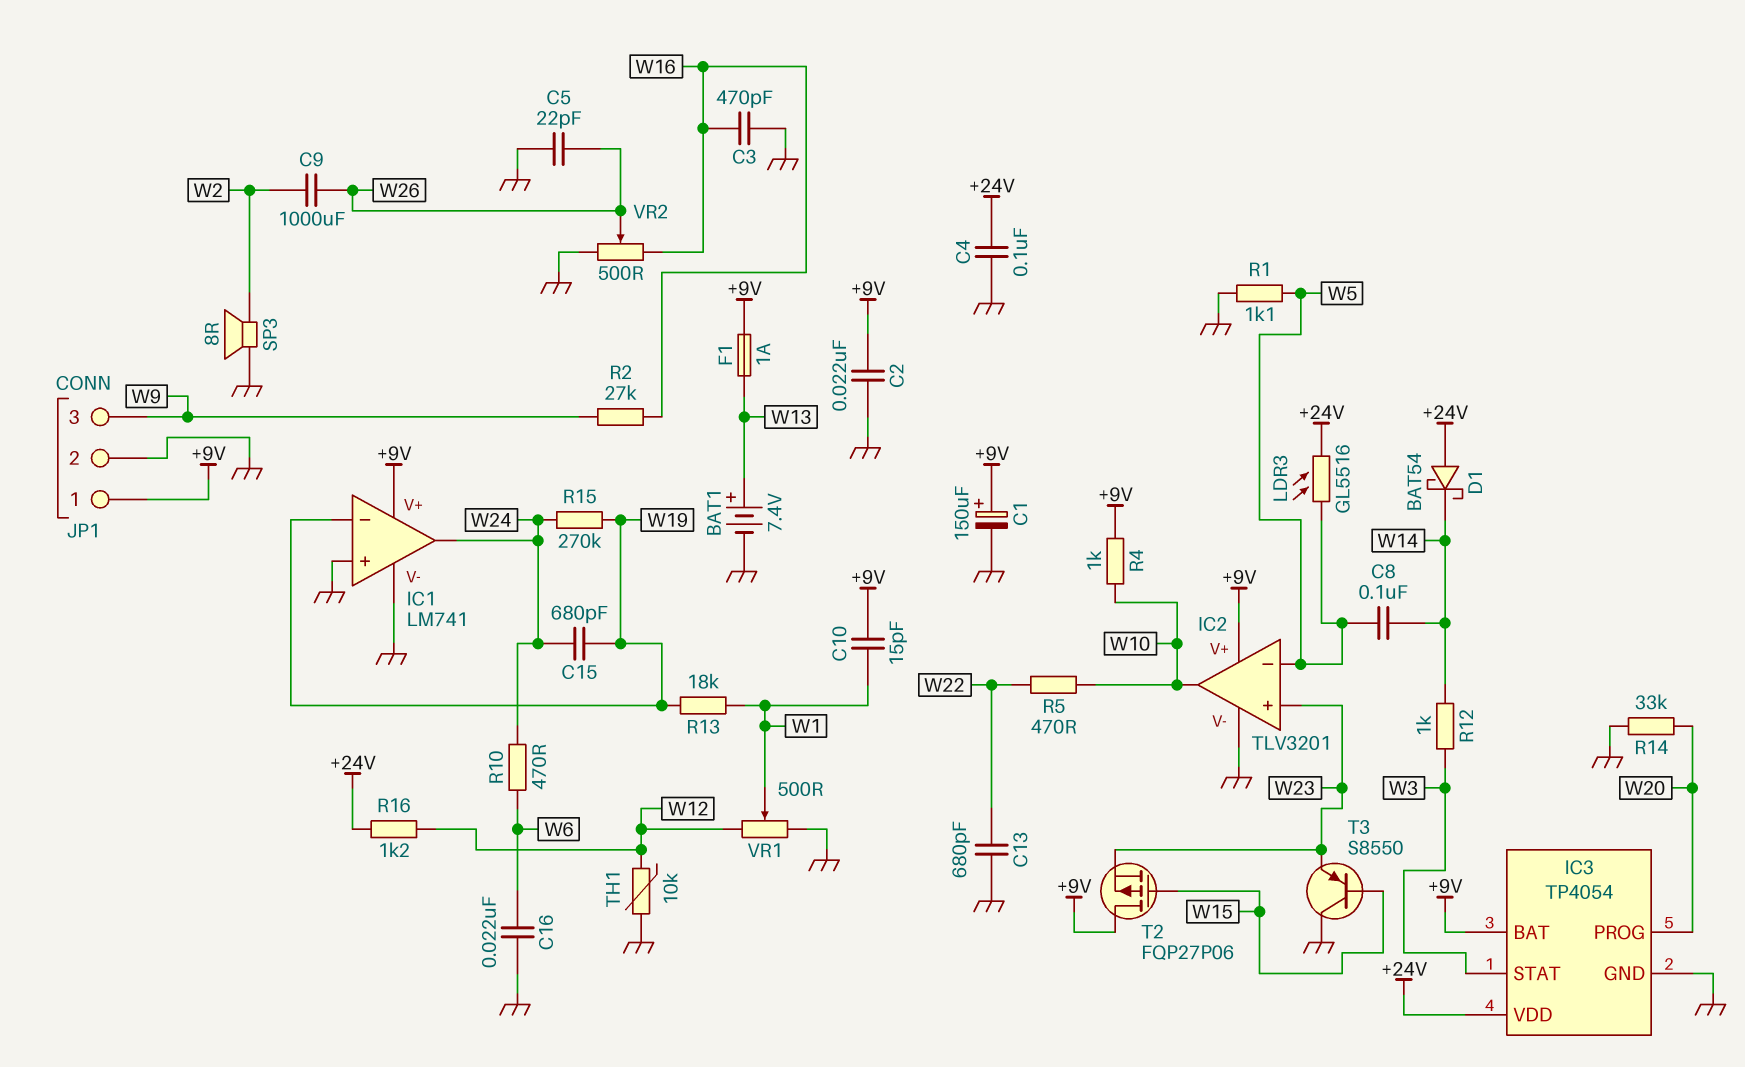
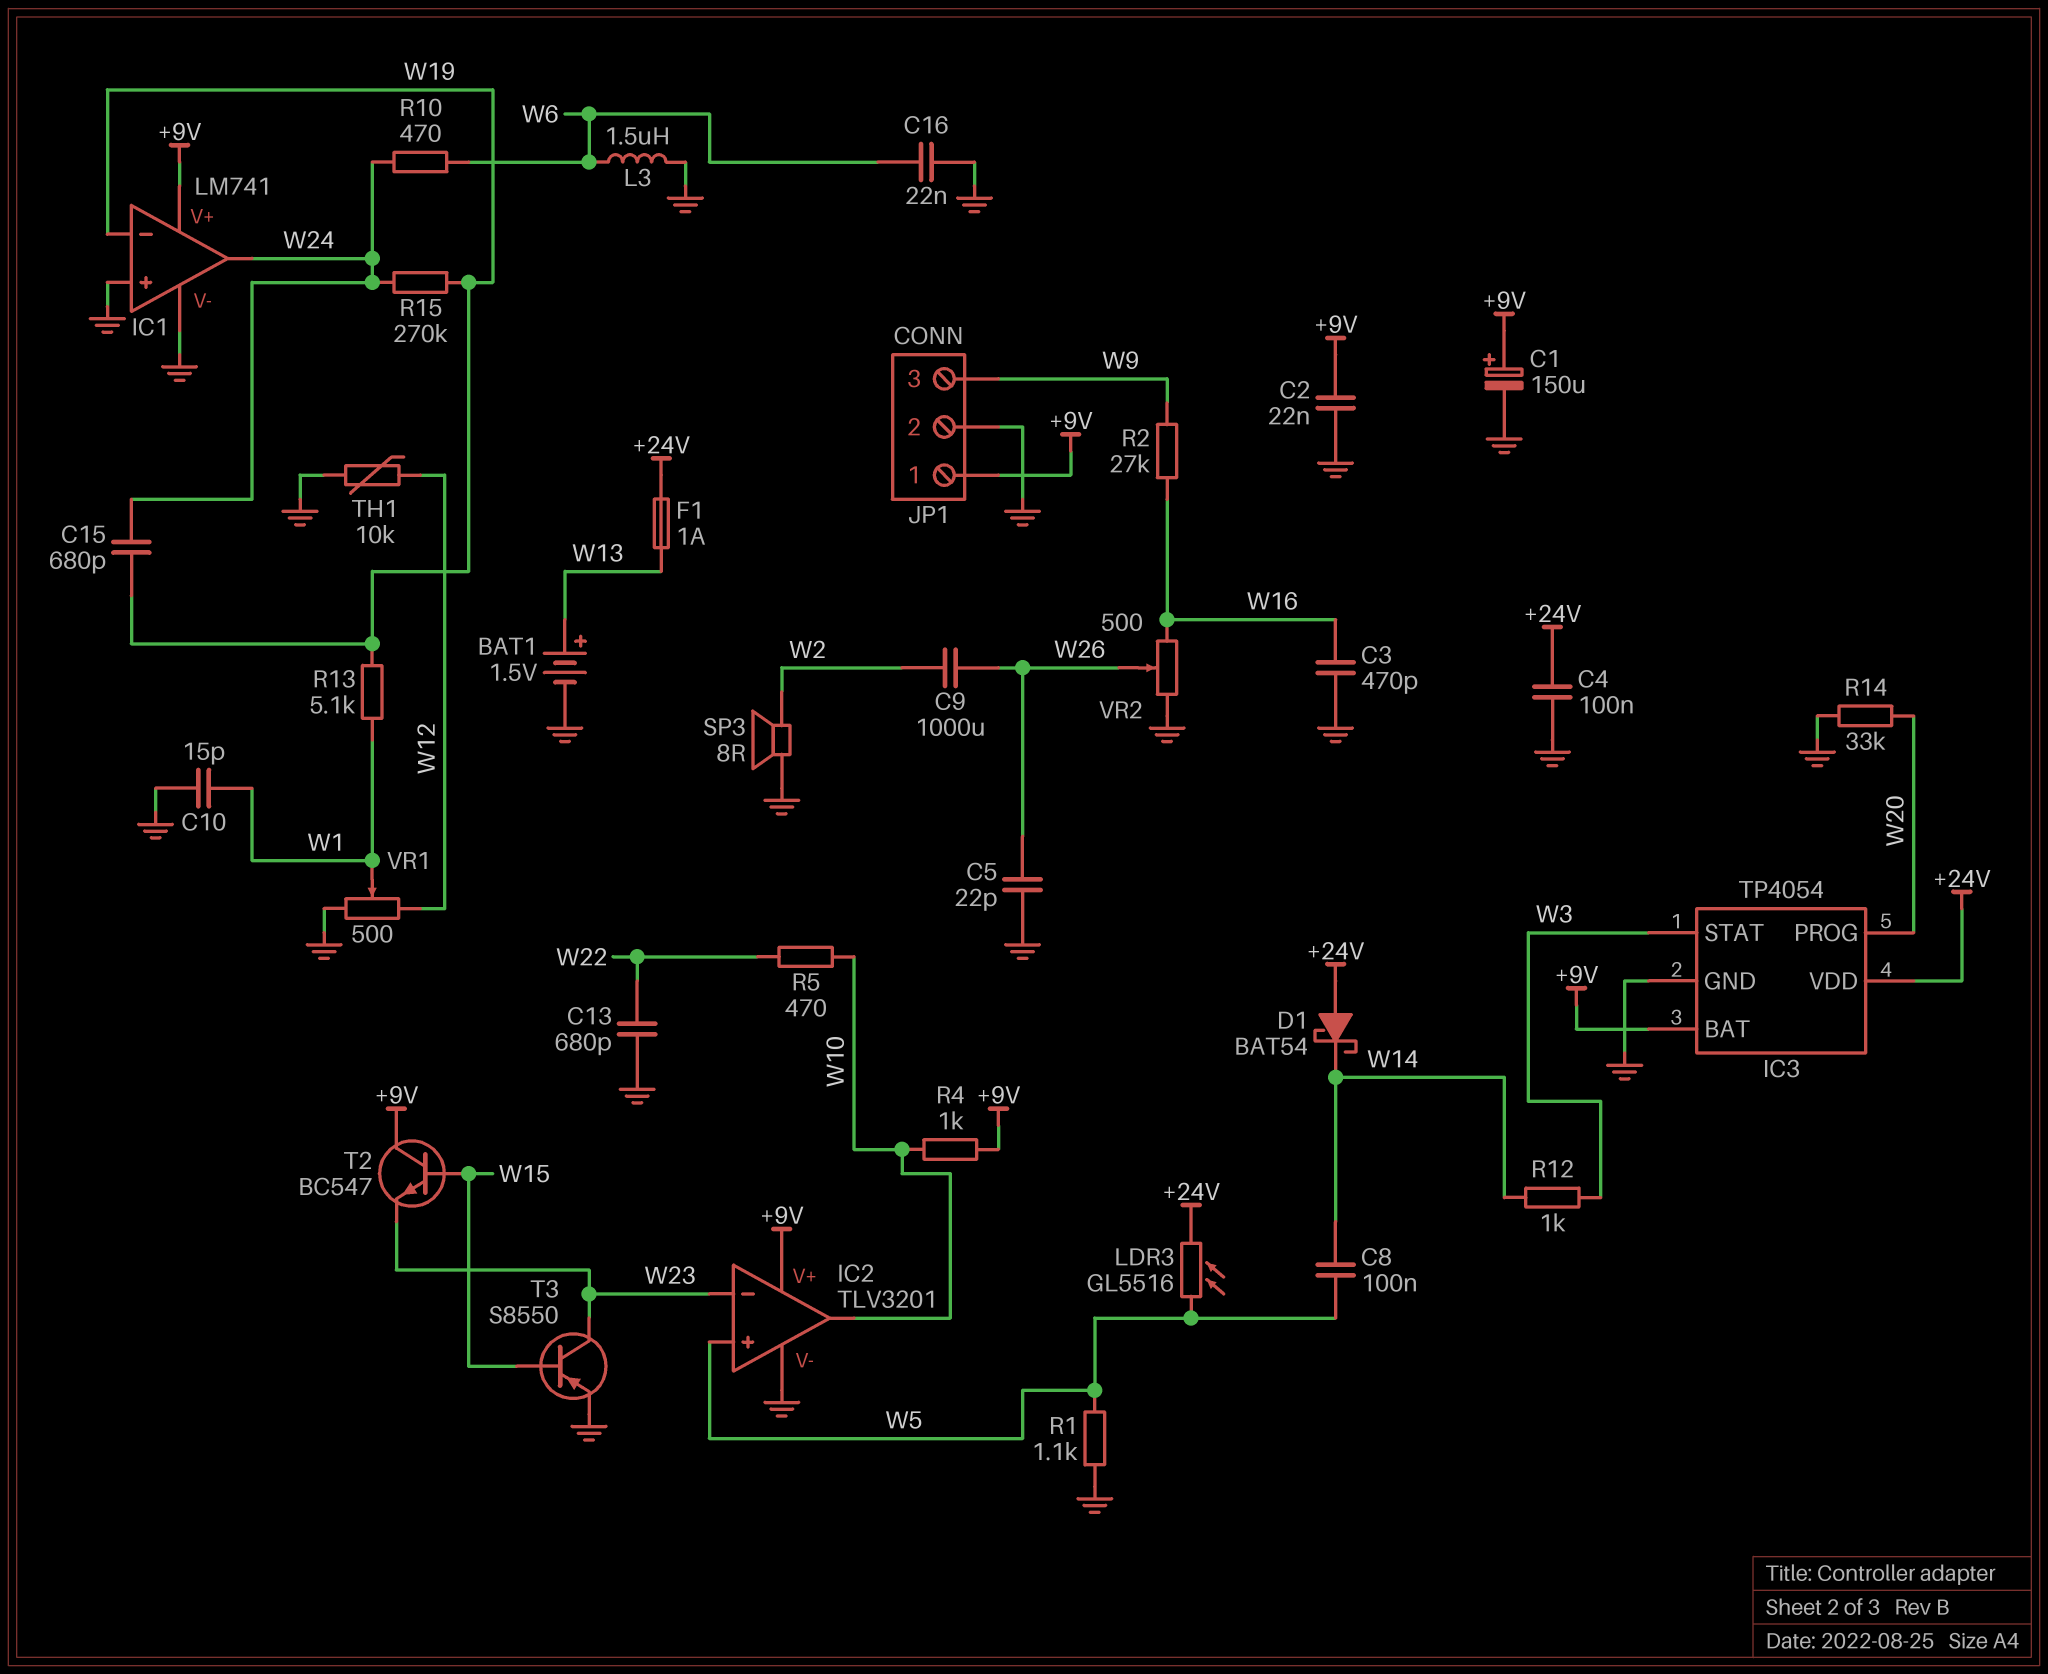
BAT1: 7.4V (plus W13, minus GND) -> 1.5V (plus W13, minus GND)
C10: 15pF (+9V, W1) -> 15pF (GND, W1)
F1: 1A (+9V, W13) -> 1A (+24V, W13)
IC2 pin in+: W23 -> W5
IC2 pin in-: W5 -> W23
L3: none -> 1.5uH (GND, W6)
R13: 18k (W1, W19) -> 5.1k (W1, W19)
R16: 1.2k (+24V, W12) -> none
T2: PMOS FQP27P06 (G W15, D +9V, S W23) -> NPN BC547 (B W15, C +9V, E W23)
T3: PNP S8550 (B W15, C GND, E W23) -> PNP S8550 (B W15, C W23, E GND)

